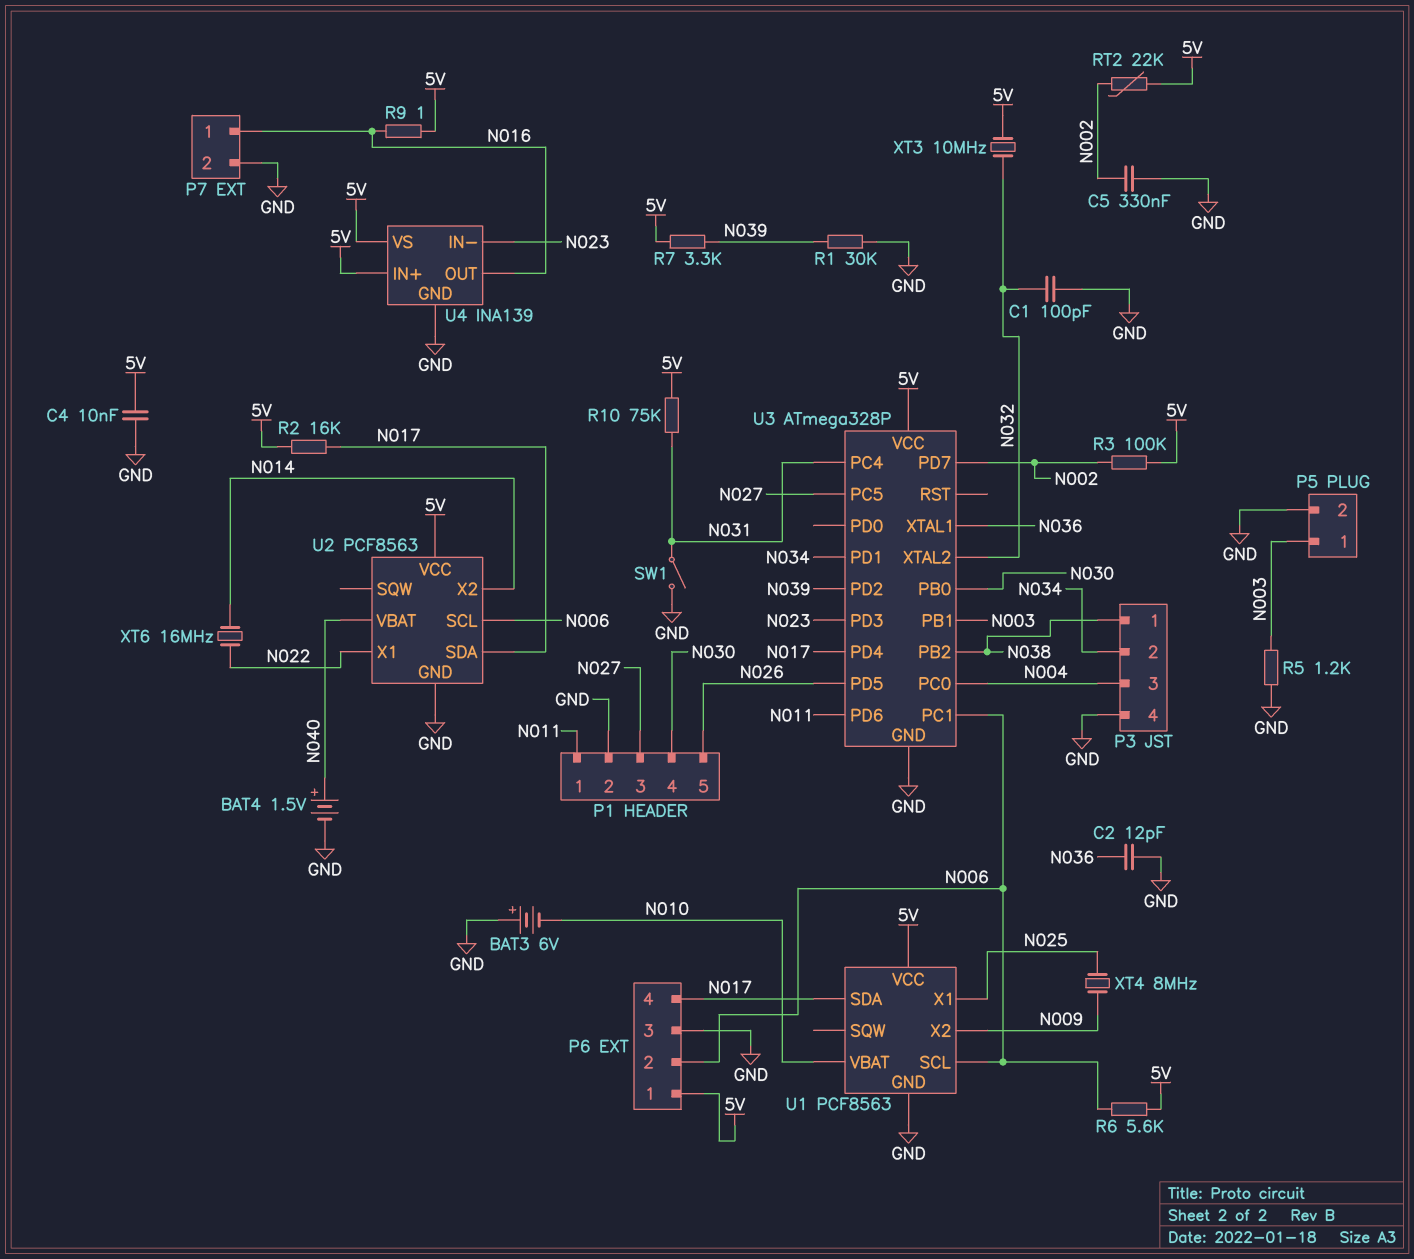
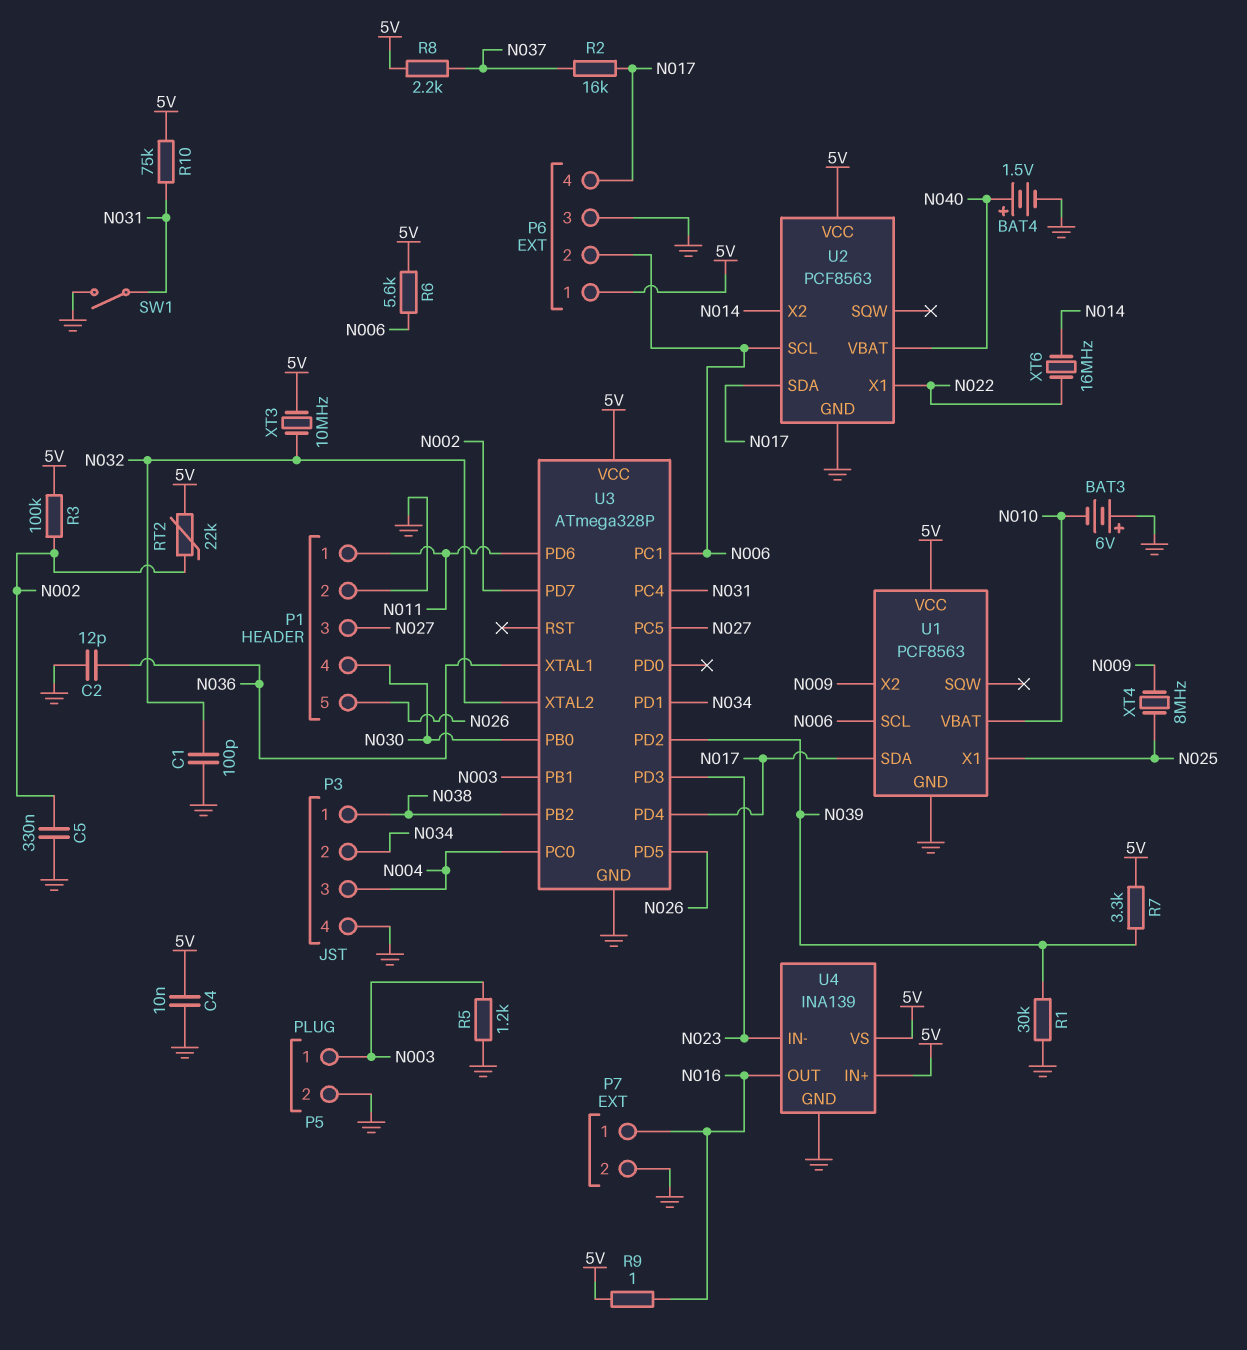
R2: 16k (5V, N017) -> 16k (N017, N037)
R8: none -> 2.2k (5V, N037)

